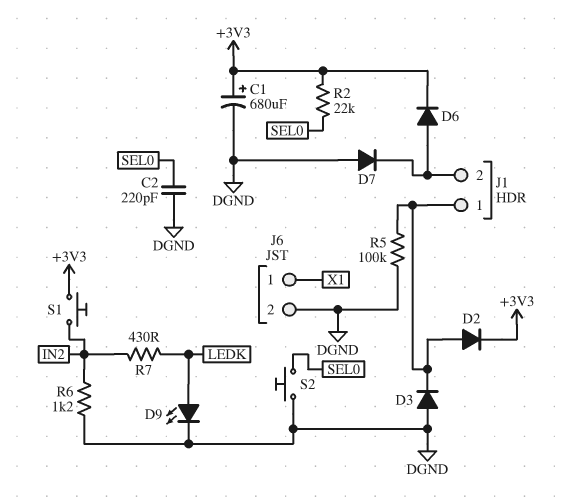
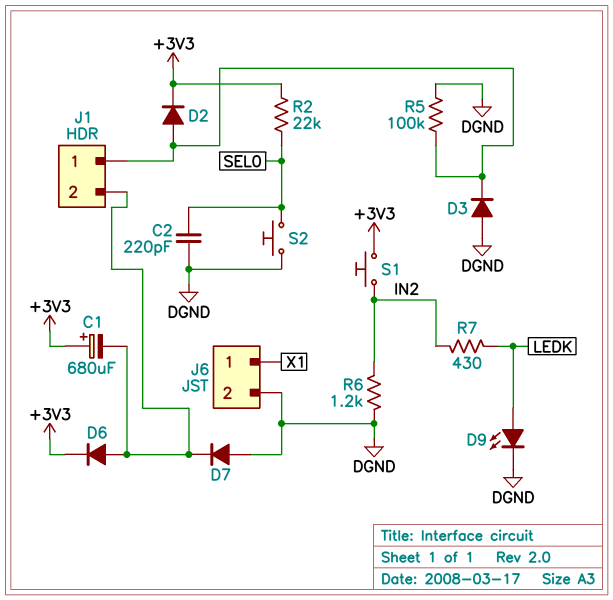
C1: 680uF (plus +3V3, minus DGND) -> 680uF (plus +3V3, minus J1/2)

